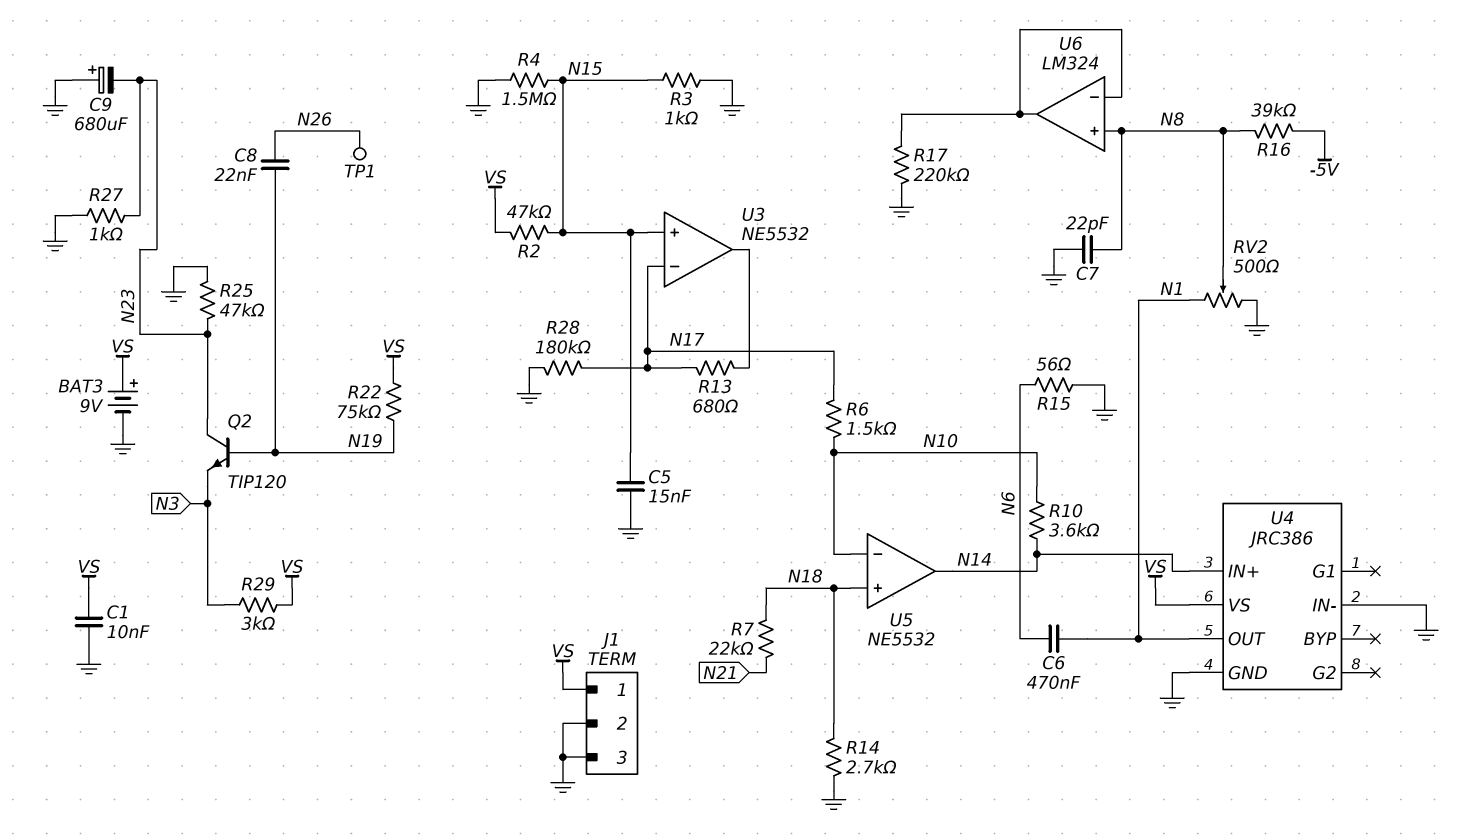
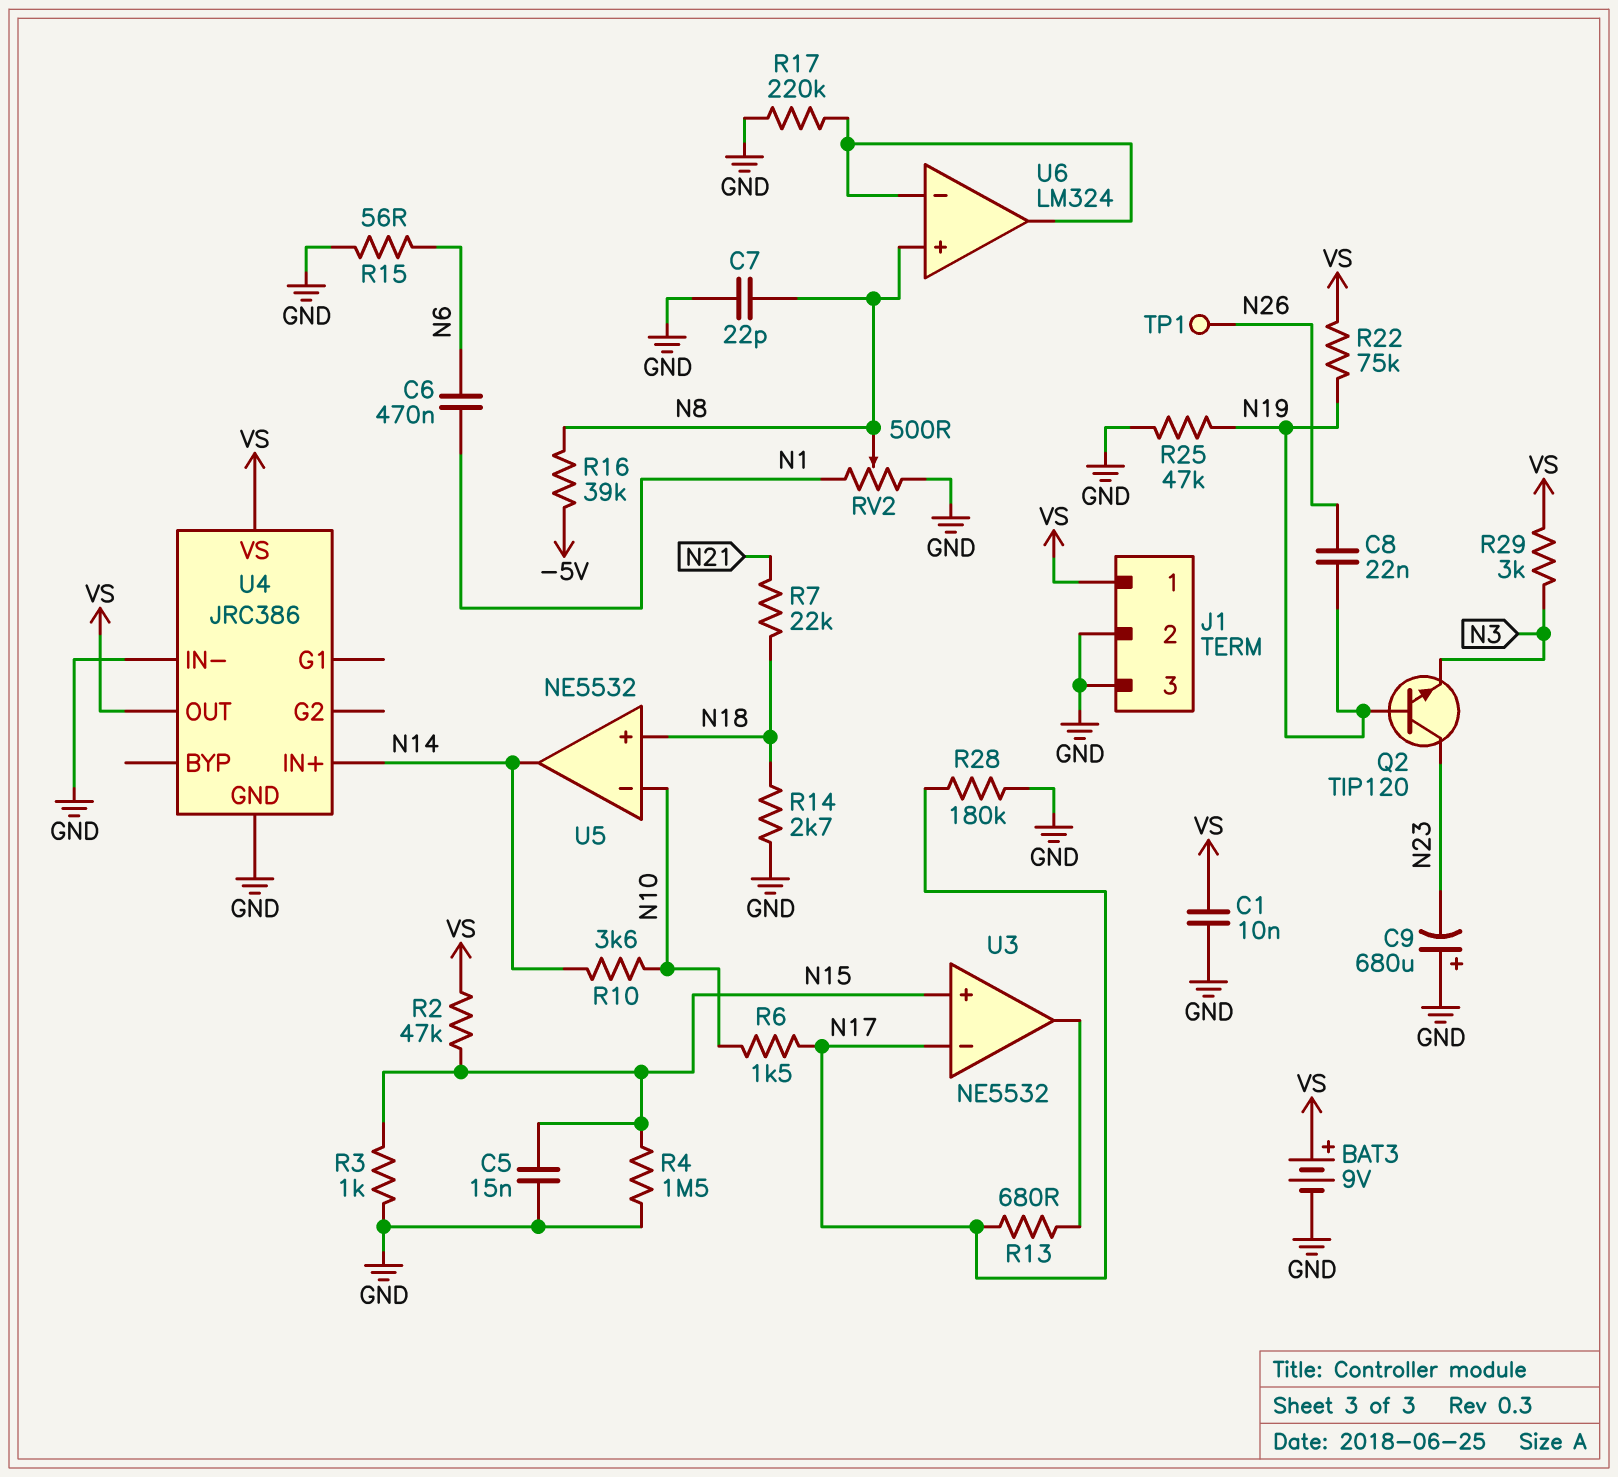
R25: 47k (GND, N23) -> 47k (GND, N19)
R27: 1k (GND, N23) -> none
U4 pin OUT: N1 -> VS

